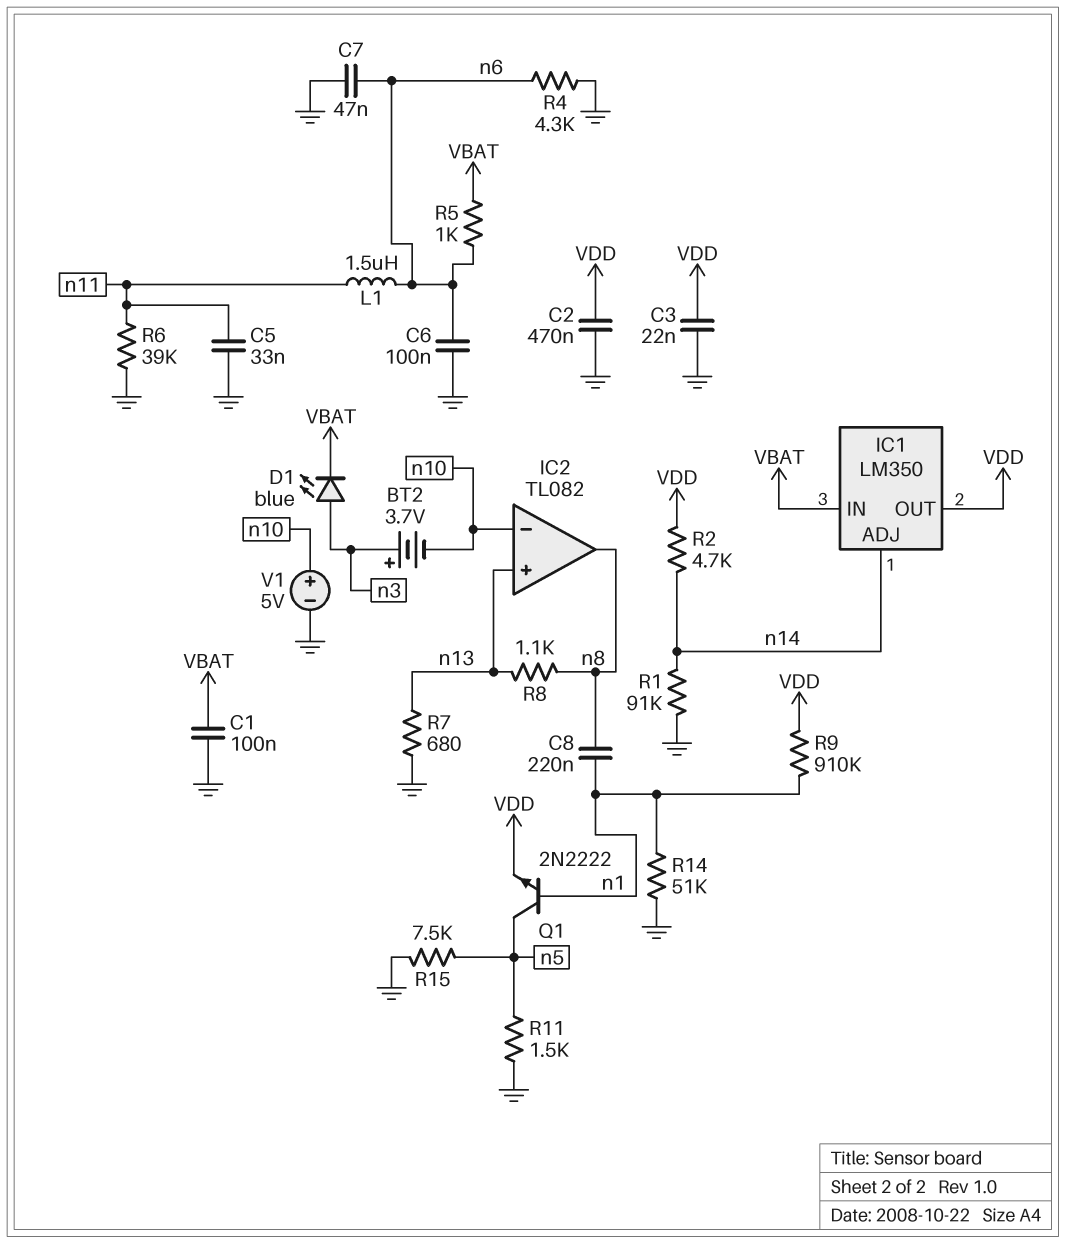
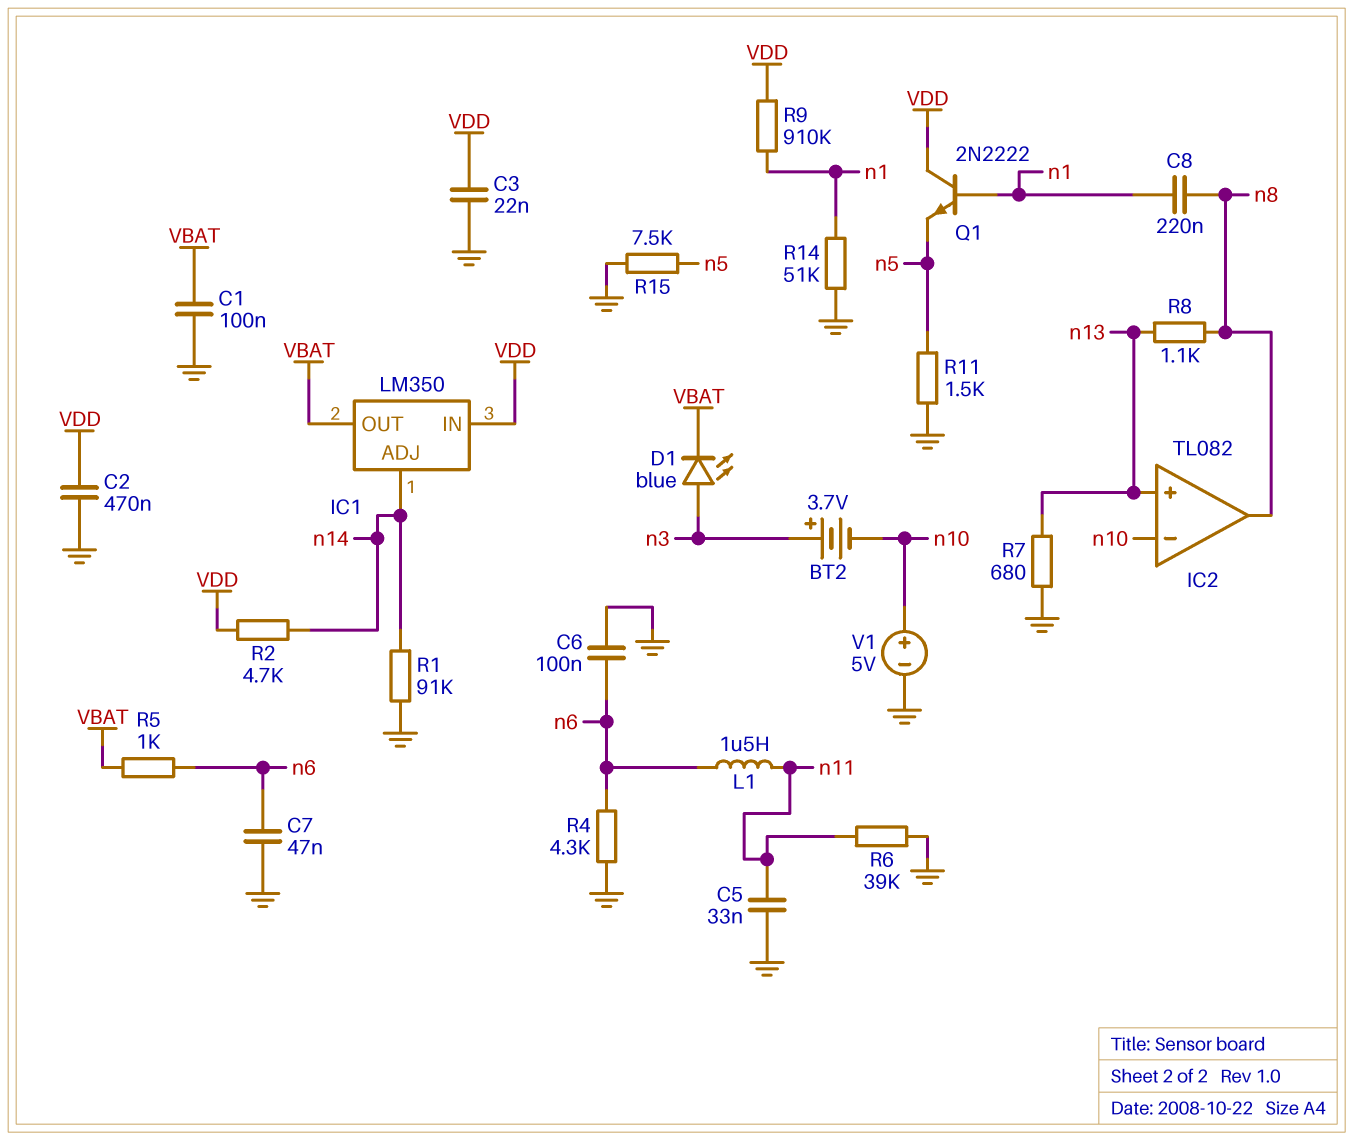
IC1 pin IN: VBAT -> VDD
IC1 pin OUT: VDD -> VBAT
Q1: NPN 2N2222 (B n1, C n5, E VDD) -> NPN 2N2222 (B n1, C VDD, E n5)

